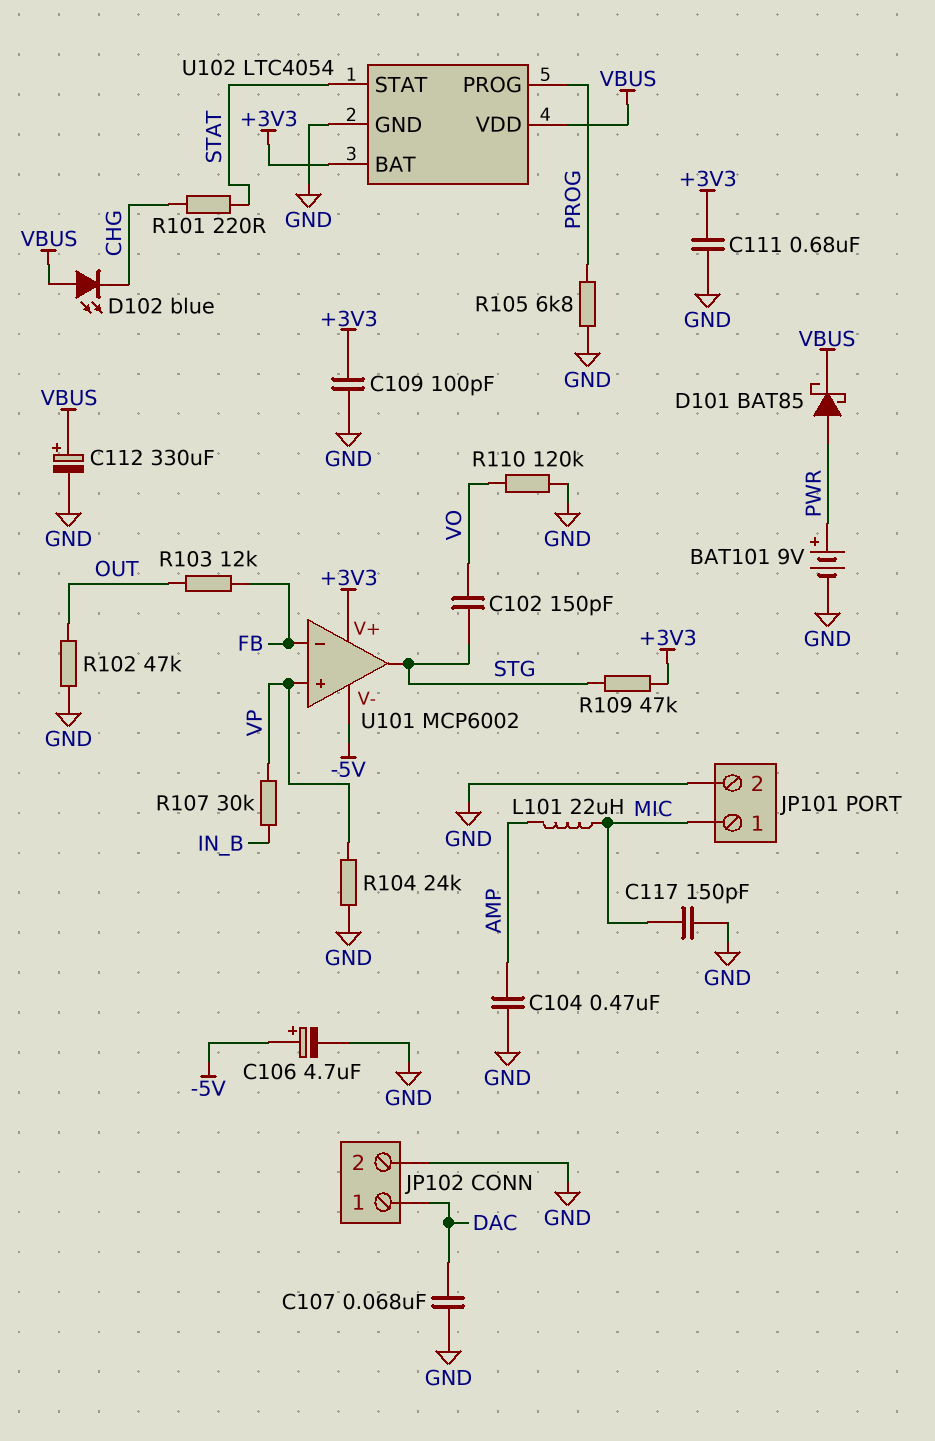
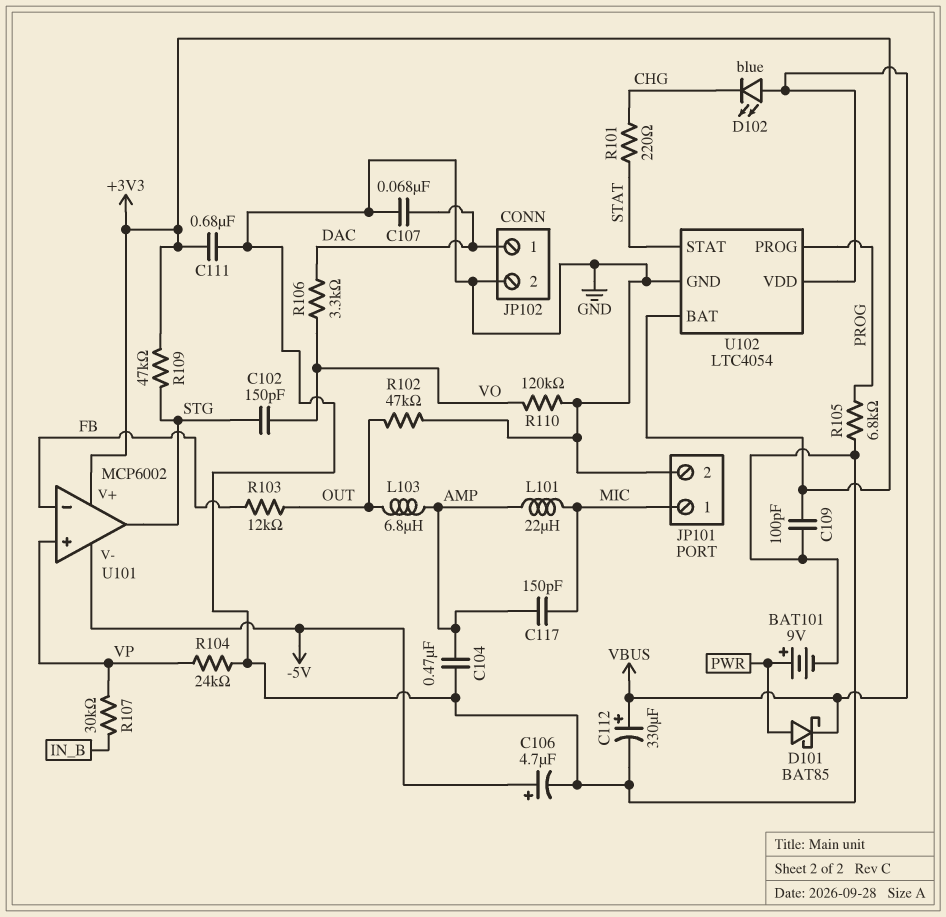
C117: 150pF (GND, MIC) -> 150pF (AMP, MIC)
L103: none -> 6.8uH (AMP, OUT)
R106: none -> 3.3k (DAC, VO)

